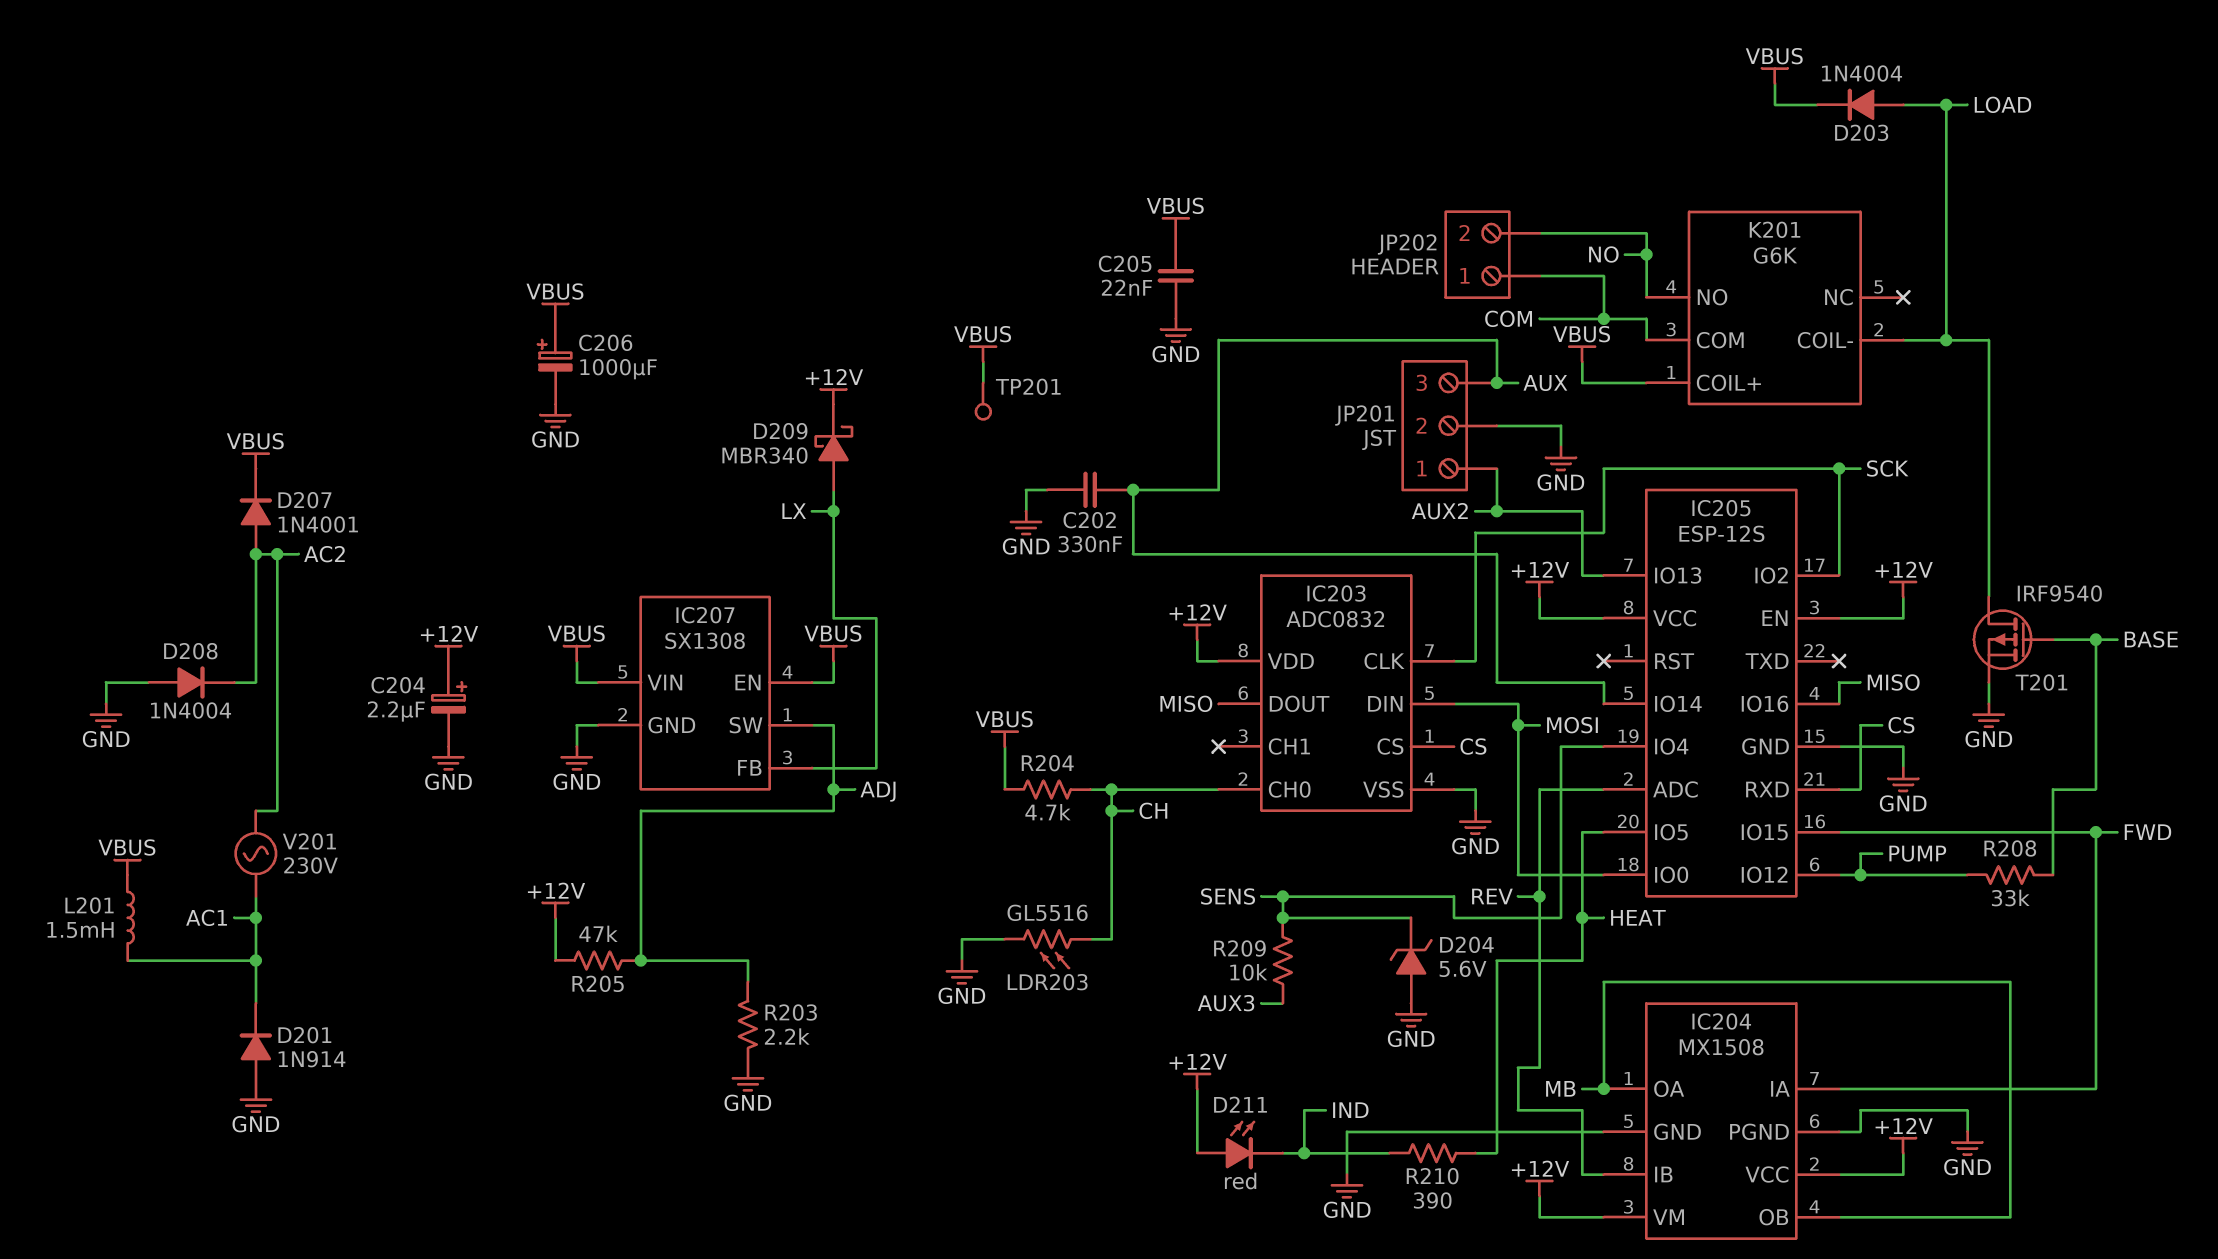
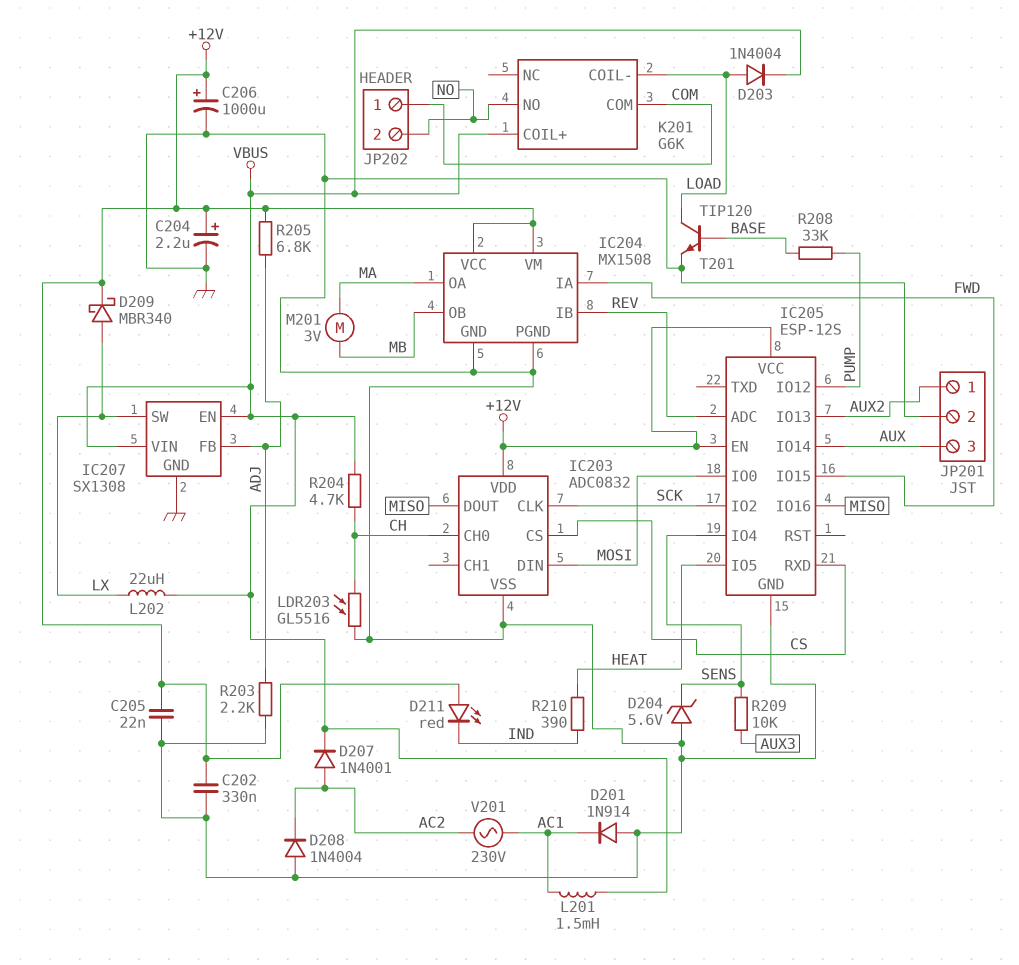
C202: 330nF (AUX, GND) -> 330nF (+12V, GND)
C205: 22nF (GND, VBUS) -> 22nF (+12V, GND)
C206: 1000uF (plus VBUS, minus GND) -> 1000uF (plus +12V, minus GND)
IC204 pin OA: MB -> MA
IC207 pin FB: LX -> ADJ
IC207 pin SW: ADJ -> LX
L202: none -> 22uH (LX, VBUS)
M201: none -> motor 3V (MA, MB)
R205: 47k (+12V, ADJ) -> 6.8k (+12V, ADJ)
T201: PMOS IRF9540 (G BASE, D LOAD, S GND) -> NPN TIP120 (B BASE, C LOAD, E GND)
TP201: test point (VBUS) -> none

